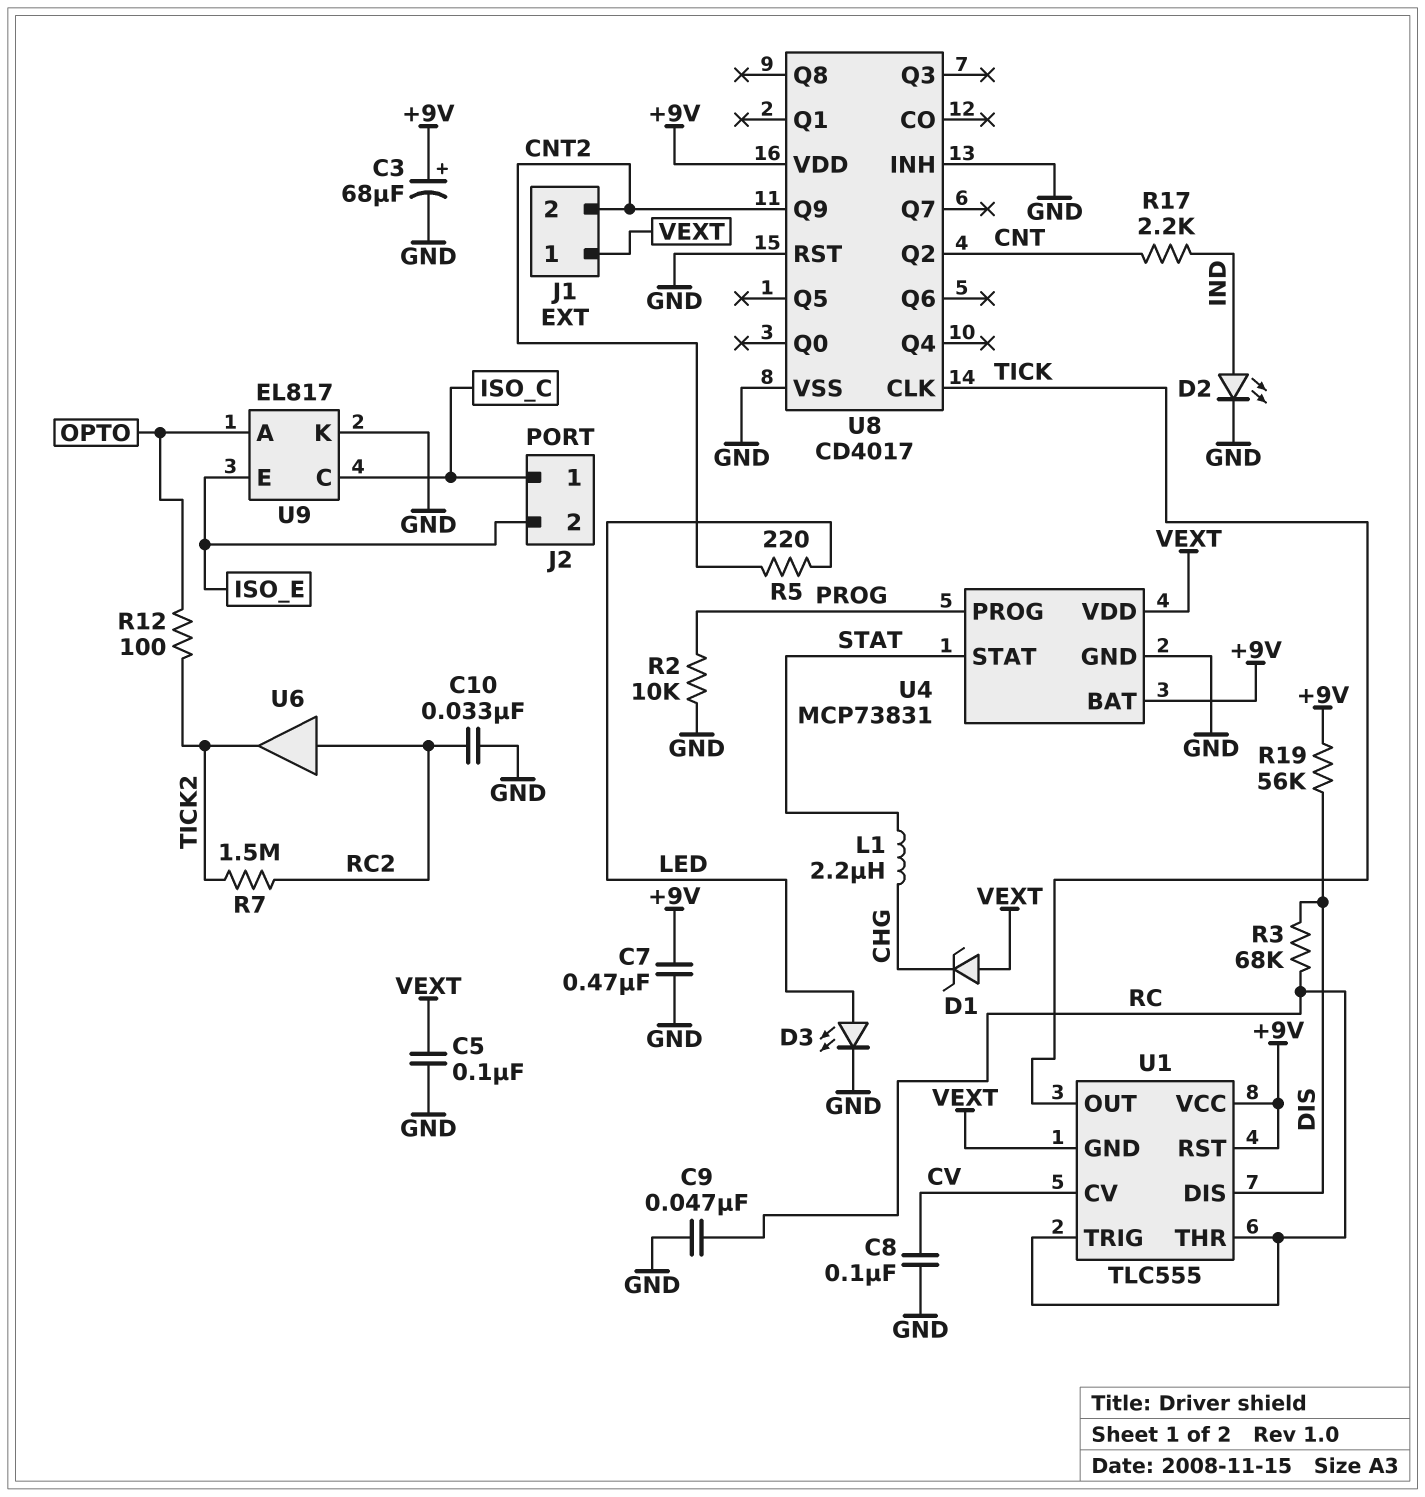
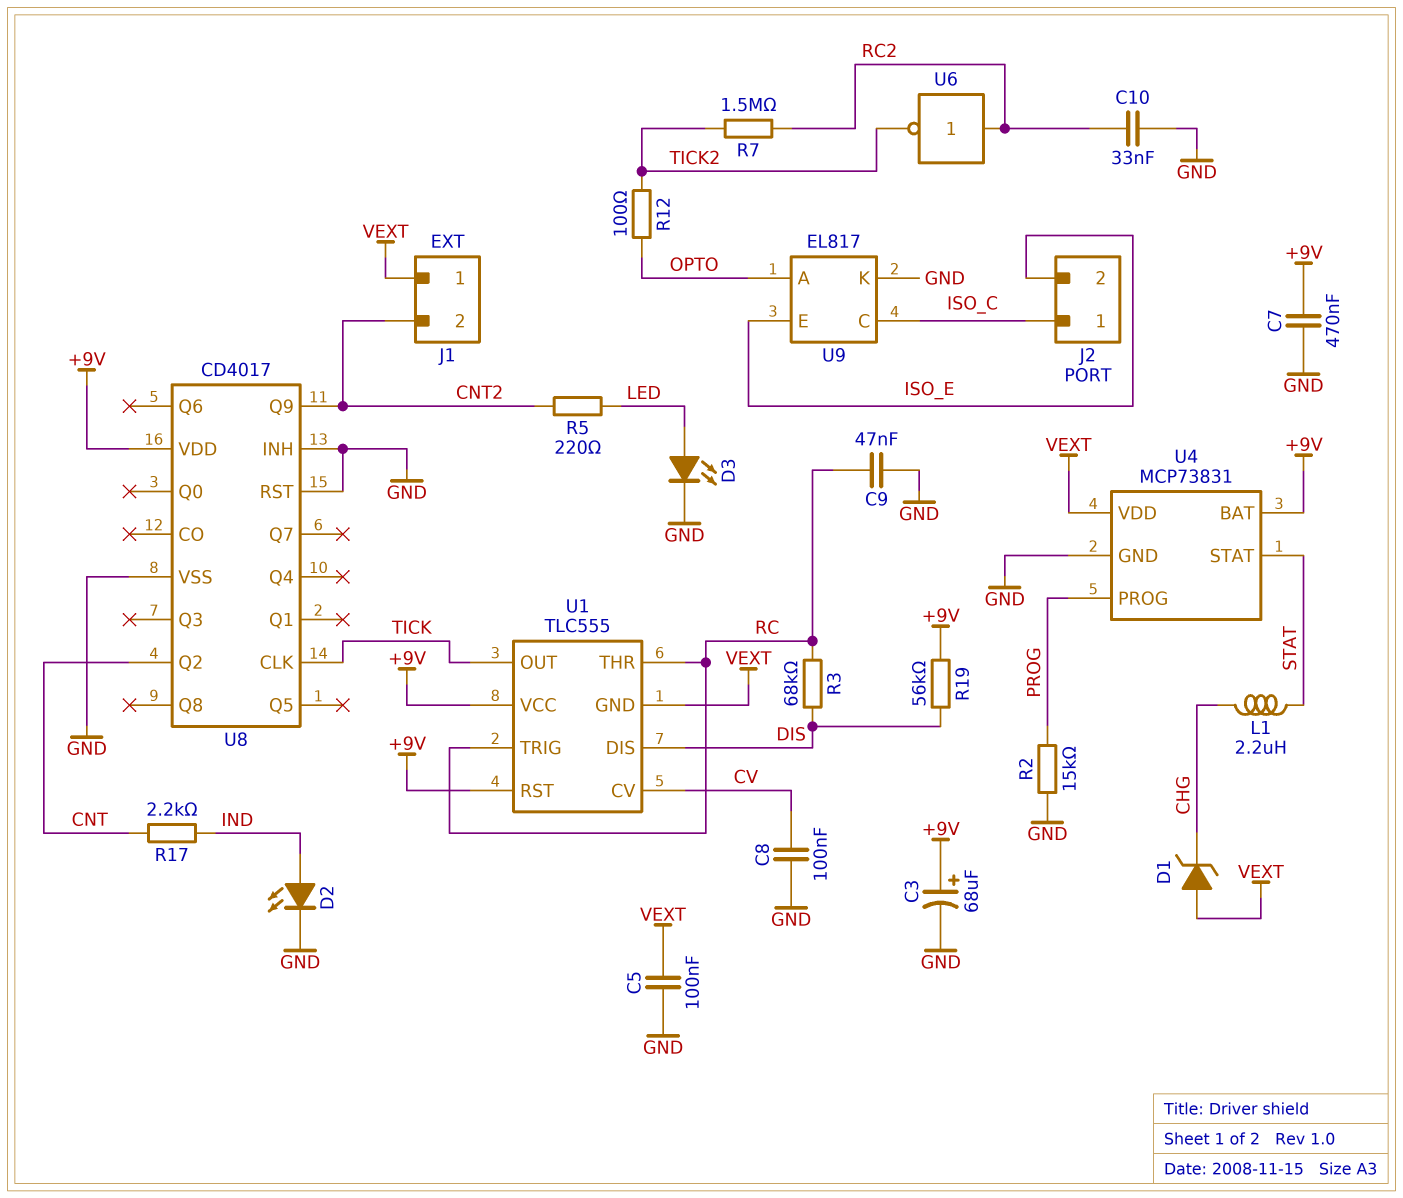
R2: 10k (GND, PROG) -> 15k (GND, PROG)
U6: buffer (in RC2, out TICK2) -> NOT (in RC2, out TICK2)

